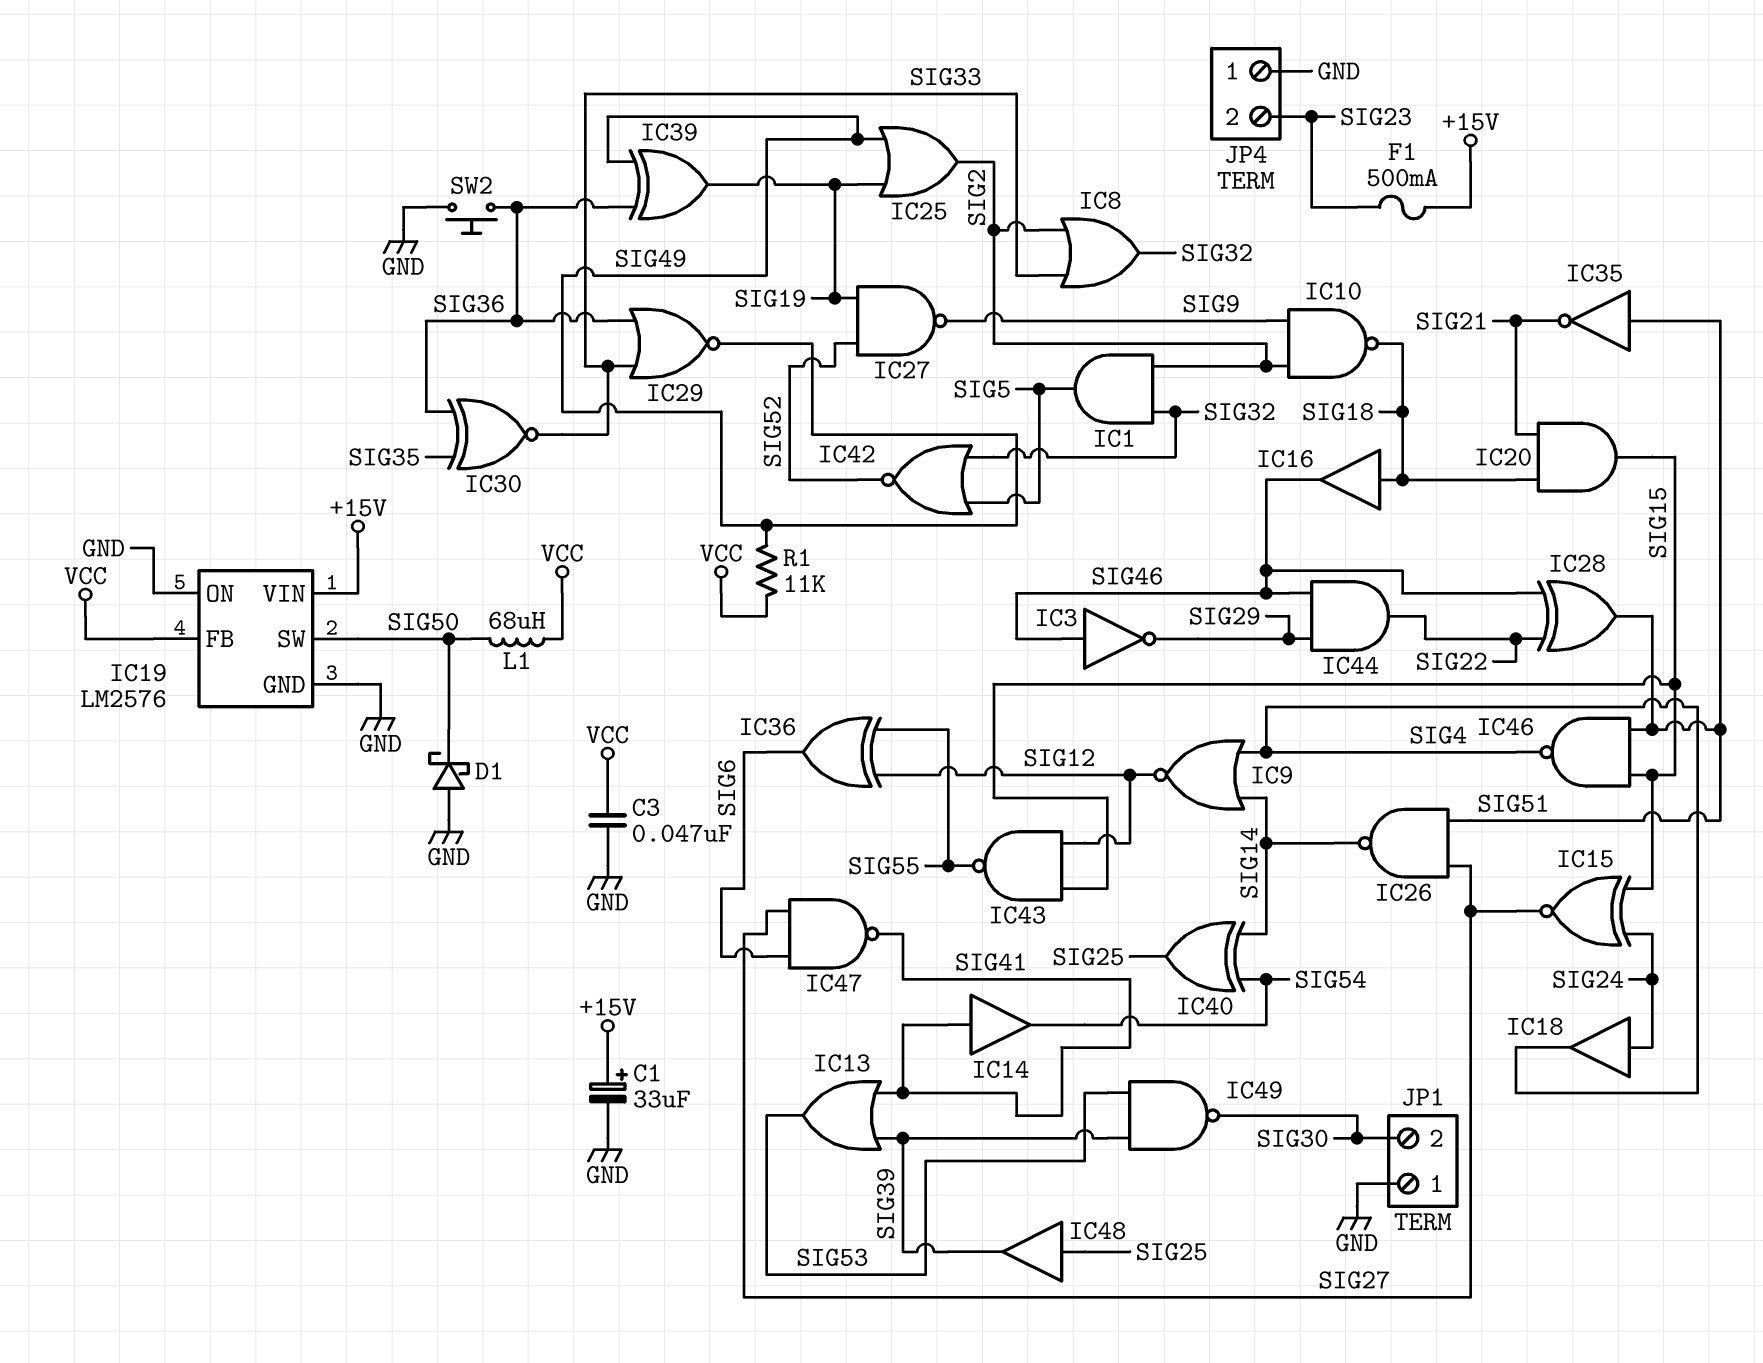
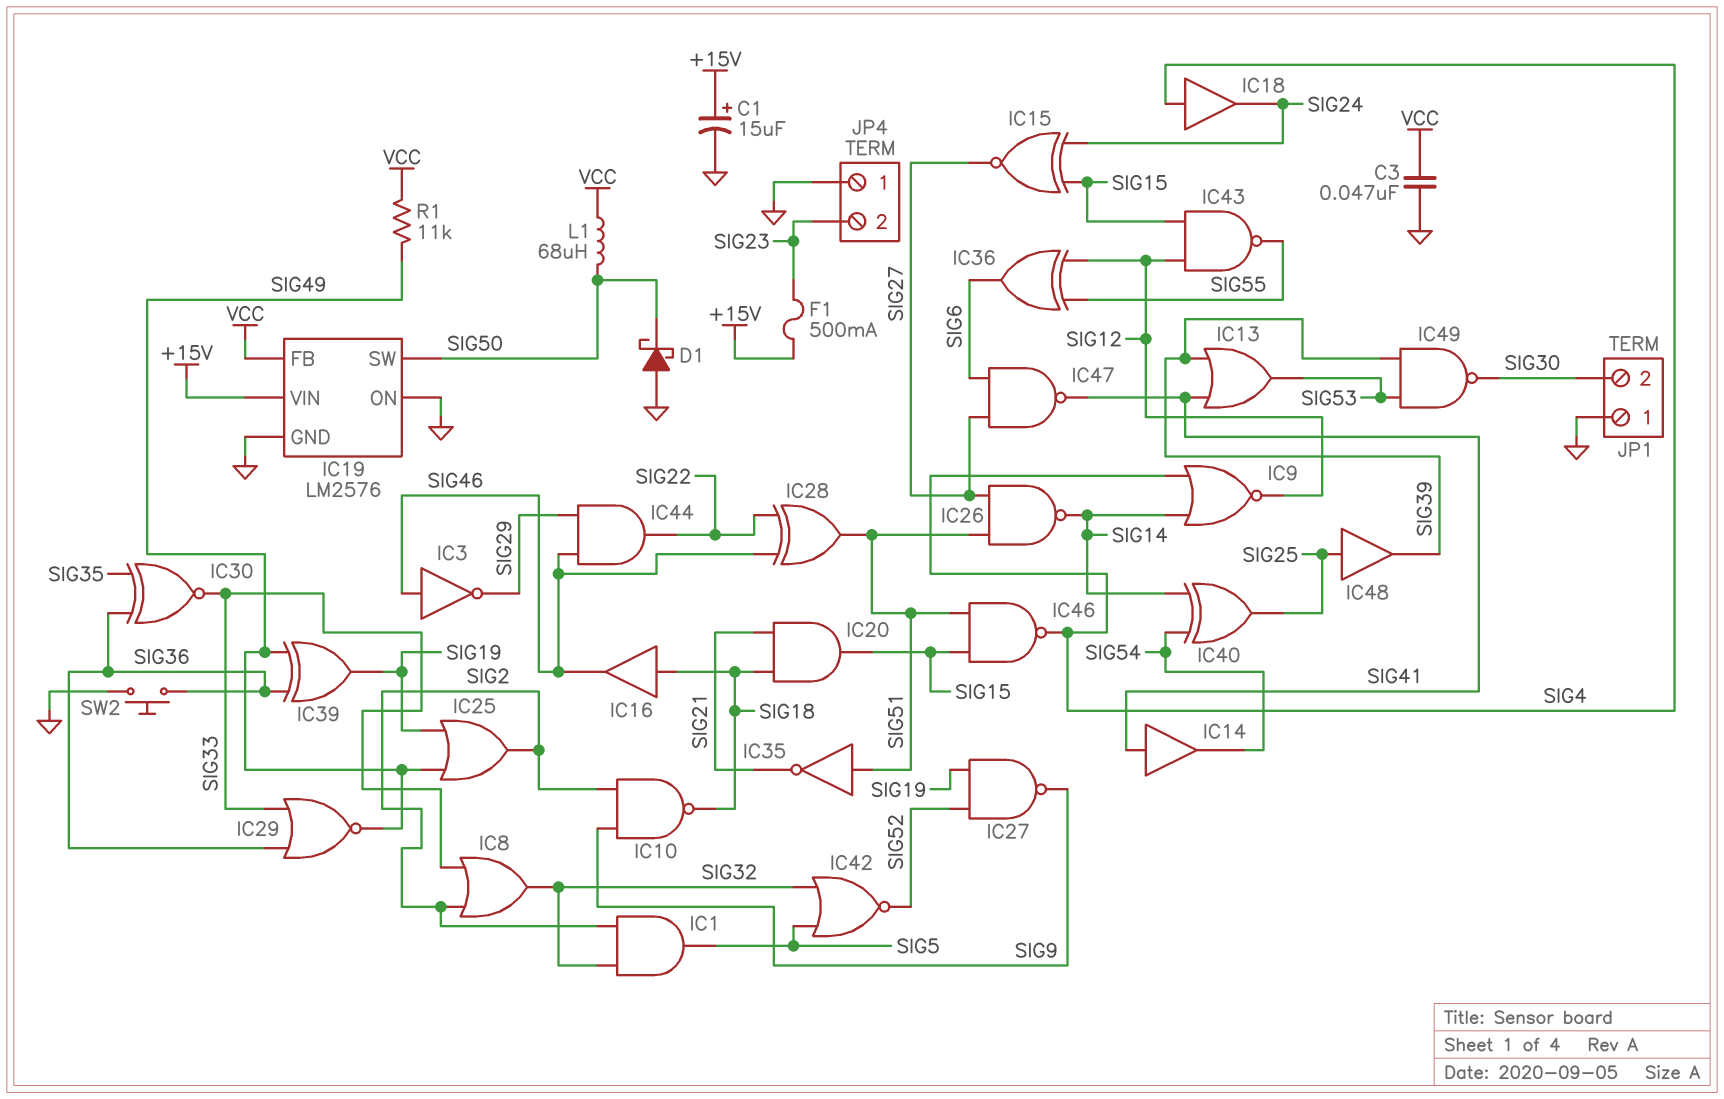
C1: 33uF (plus +15V, minus GND) -> 15uF (plus +15V, minus GND)
IC18: buffer (in SIG24, out SIG4) -> buffer (in SIG4, out SIG24)

